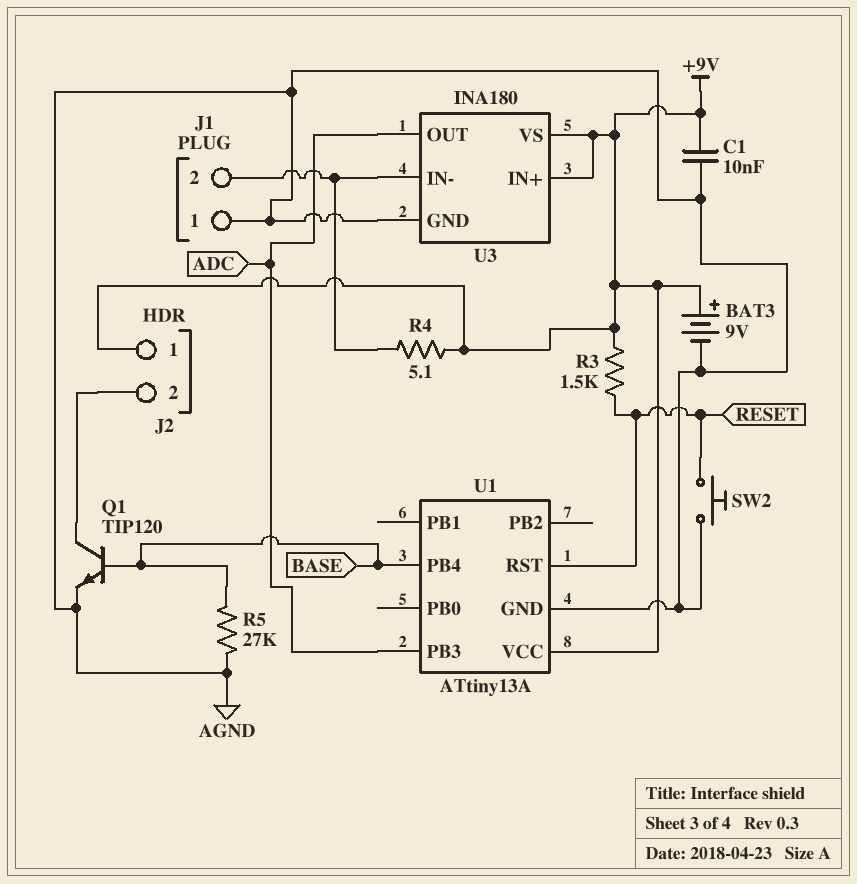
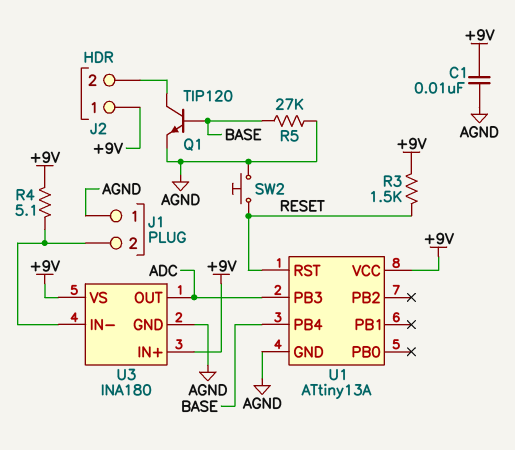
BAT3: 9V (plus +9V, minus AGND) -> none

